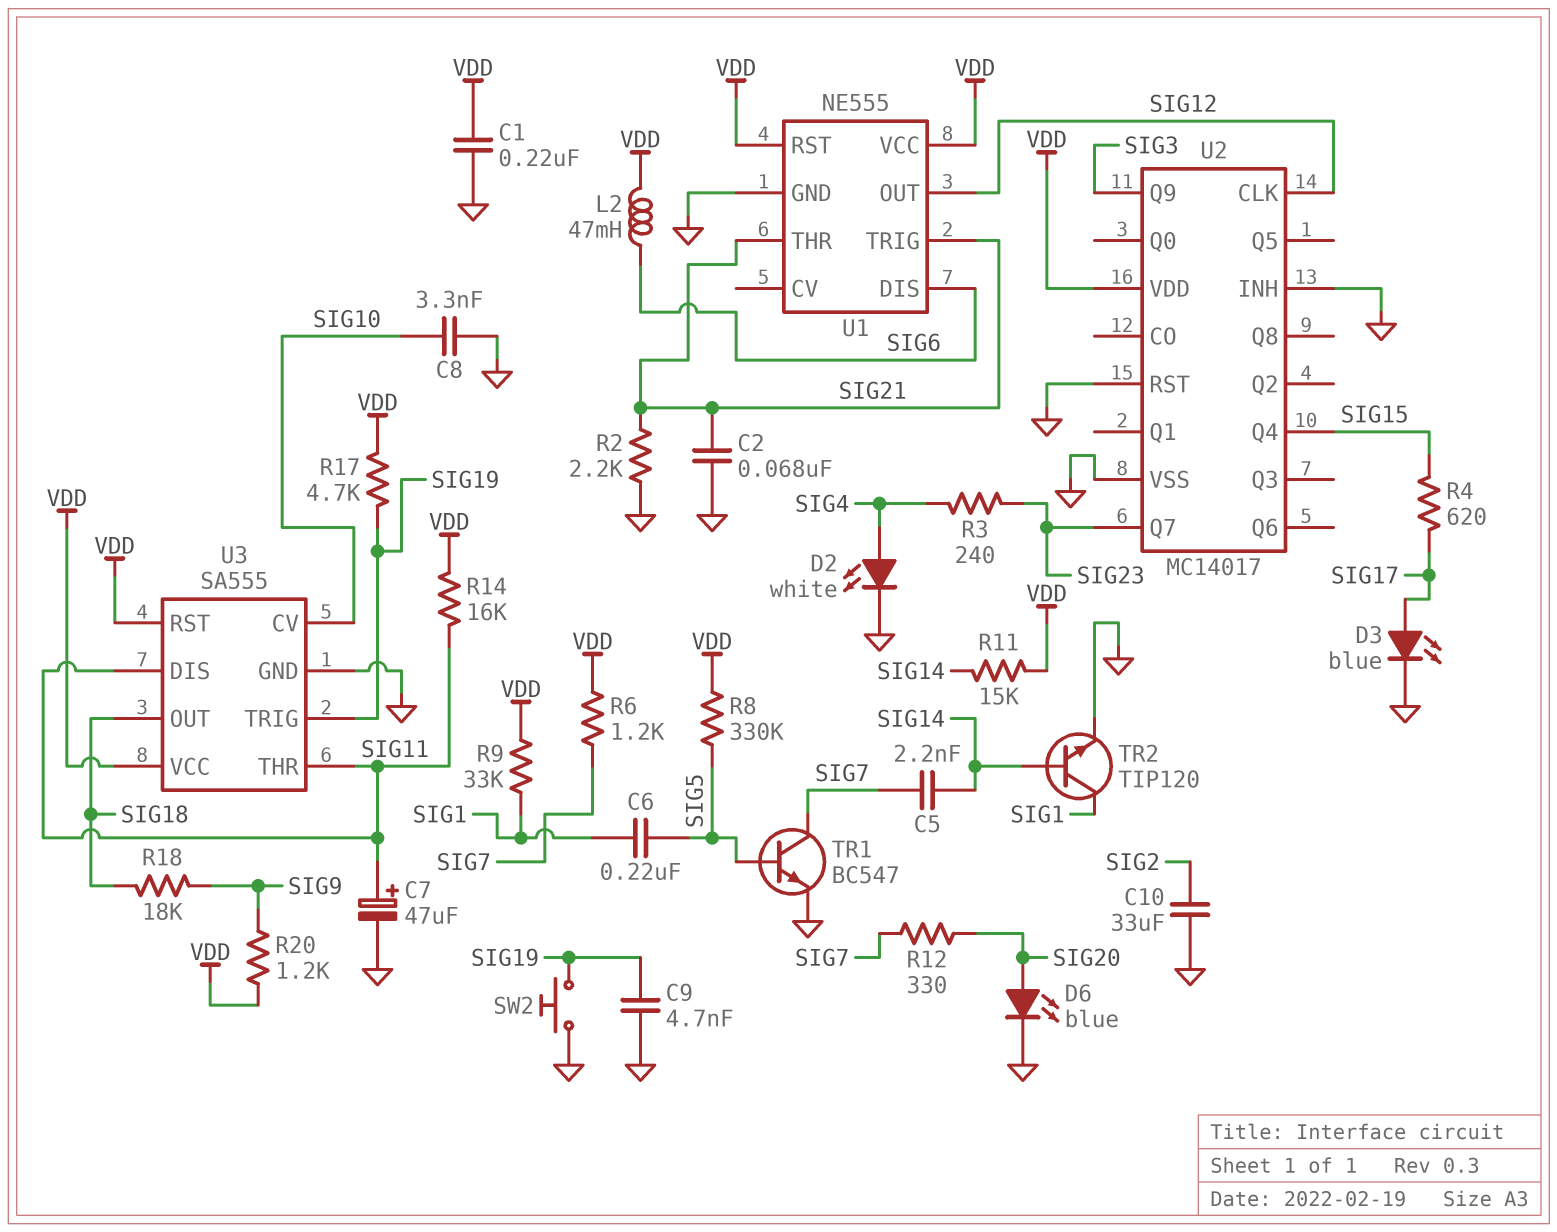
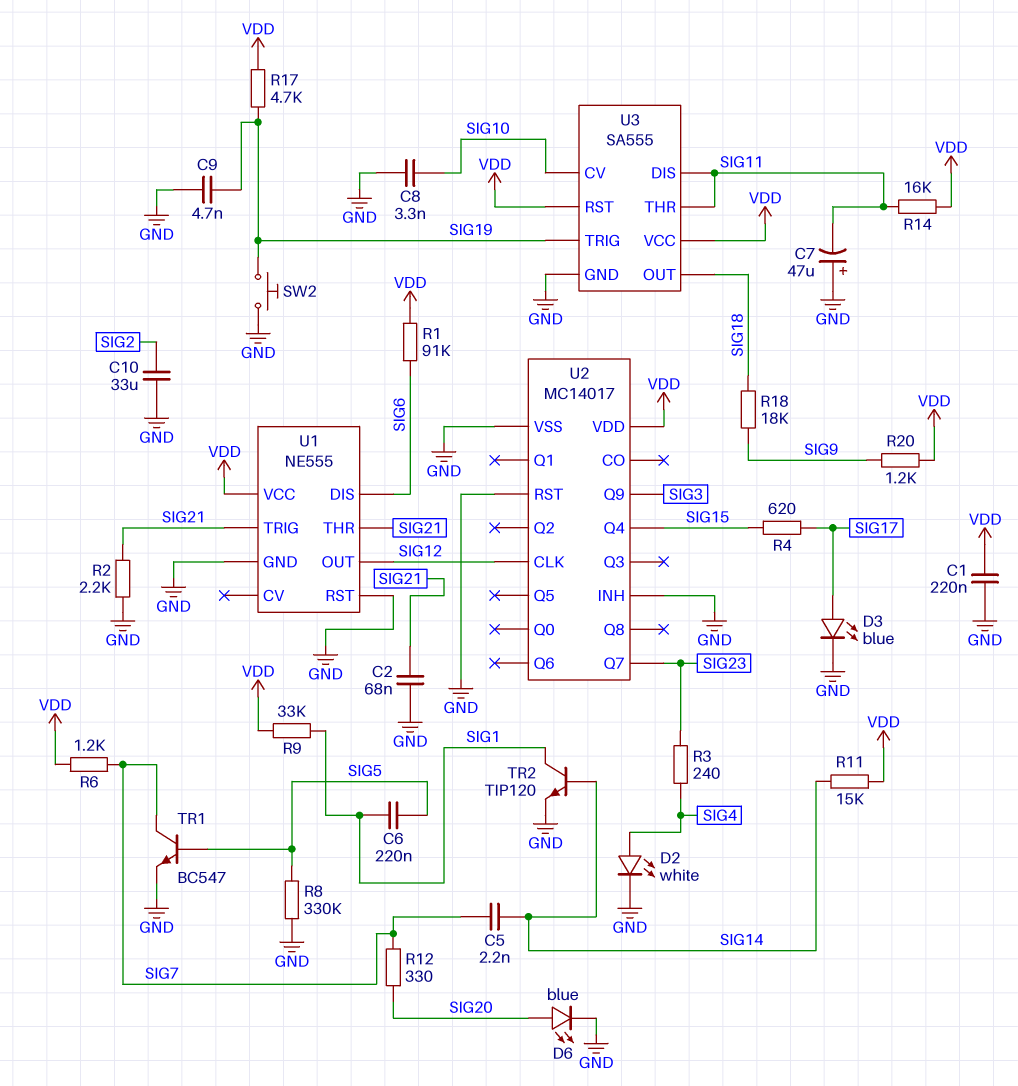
C7: 47uF (plus SIG11, minus GND) -> 47uF (plus GND, minus SIG11)
L2: 47mH (SIG6, VDD) -> none
R1: none -> 91k (SIG6, VDD)
R8: 330k (SIG5, VDD) -> 330k (GND, SIG5)
U1 pin RST: VDD -> GND

